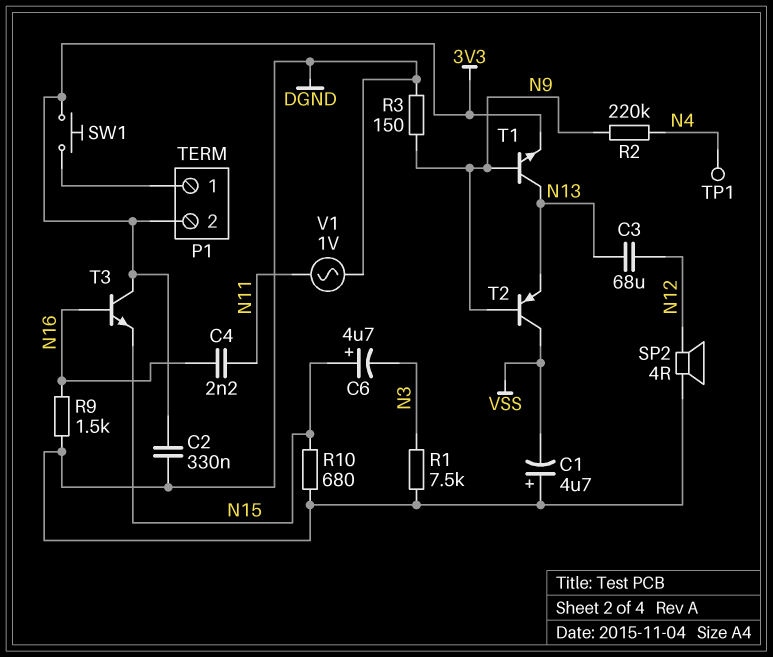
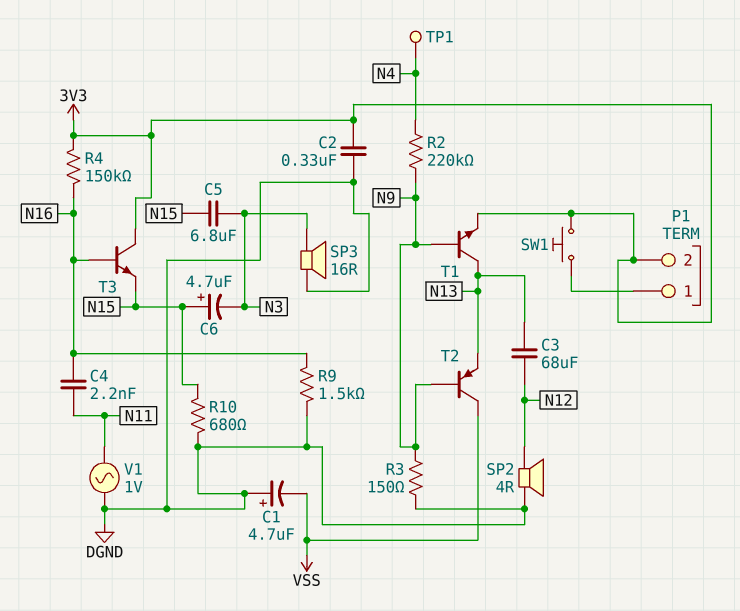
C5: none -> 6.8uF (N3, N15)
R1: 7.5k (DGND, N3) -> none
R4: none -> 150k (3V3, N16)
SP3: none -> speaker 16R (DGND, N3)

